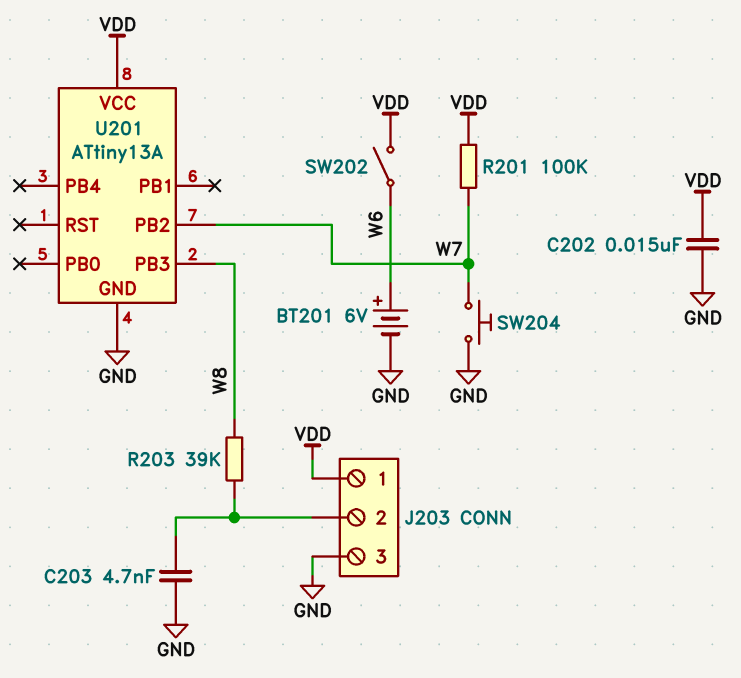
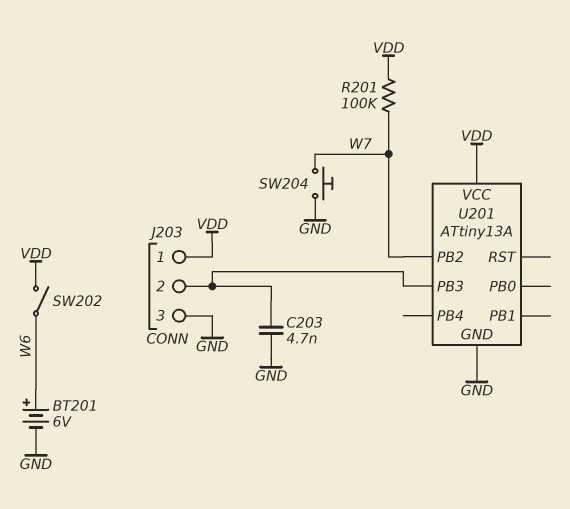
C202: 15nF (GND, VDD) -> none
R203: 39k (J203/2, W8) -> none
U201 pin PB3: W8 -> J203/2

